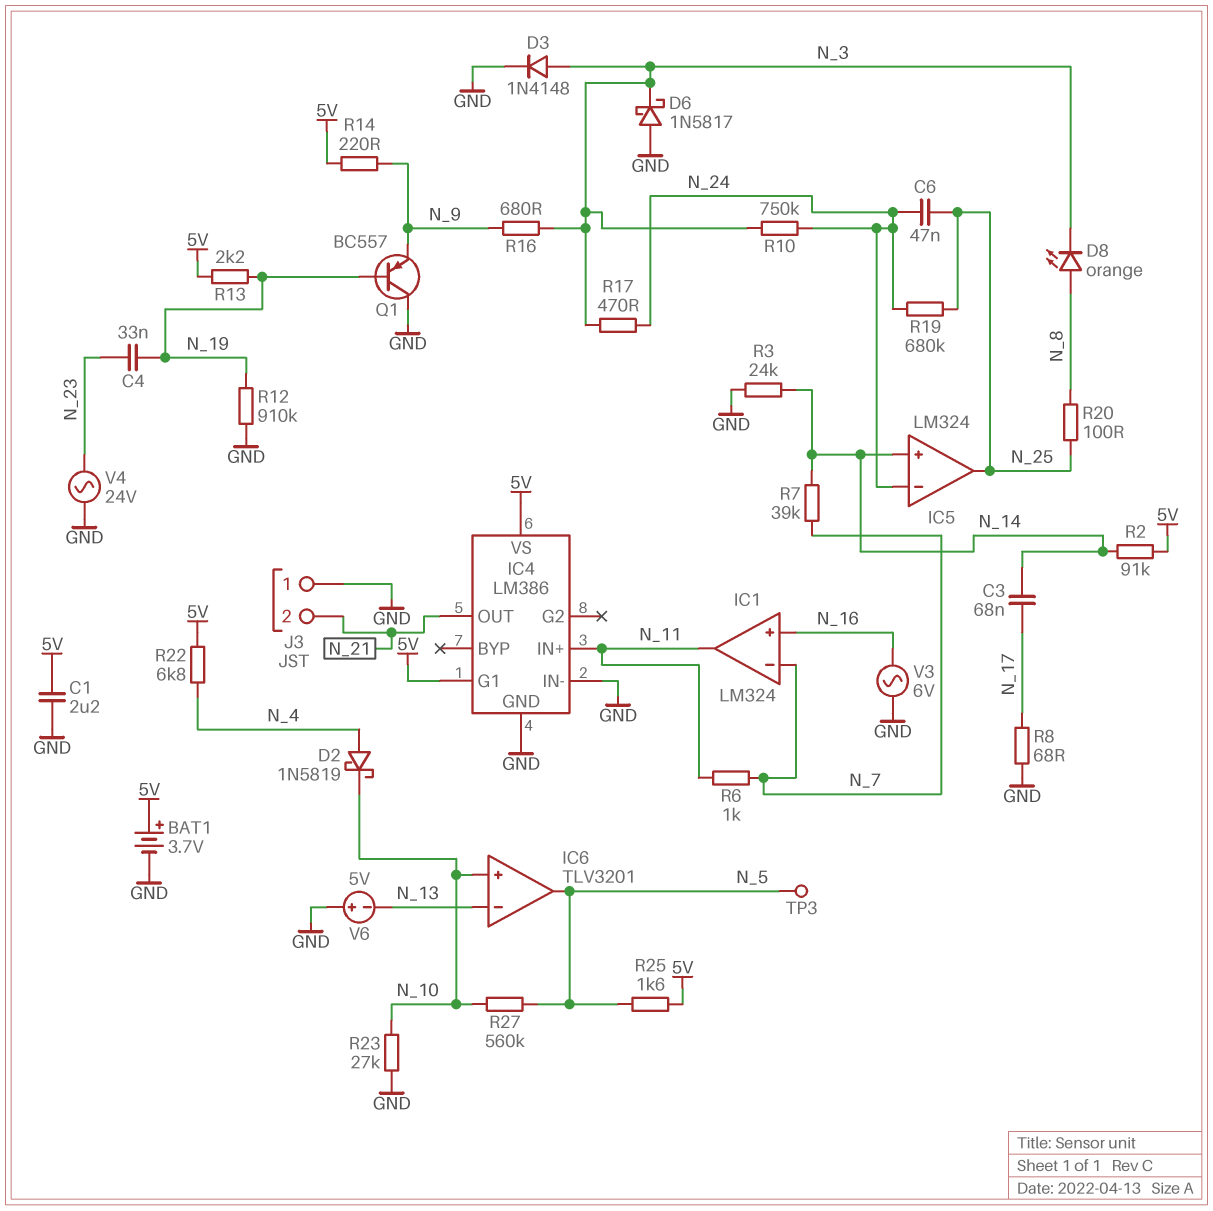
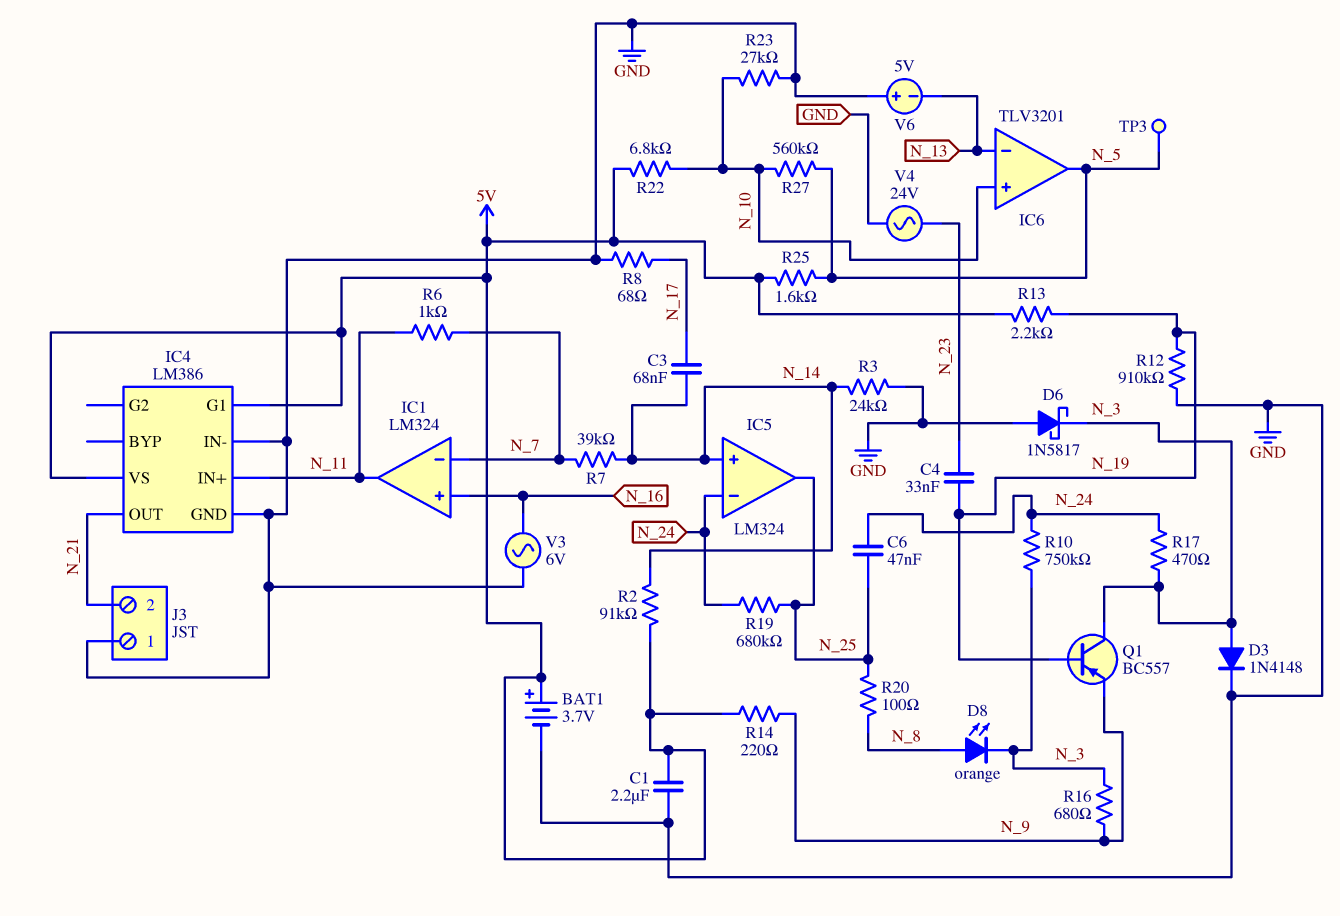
D2: schottky 1N5819 (A N_4, K N_10) -> none
Q1: PNP BC557 (B N_19, C GND, E N_9) -> PNP BC557 (B N_19, C N_3, E N_9)
R22: 6.8k (5V, N_4) -> 6.8k (5V, N_10)

